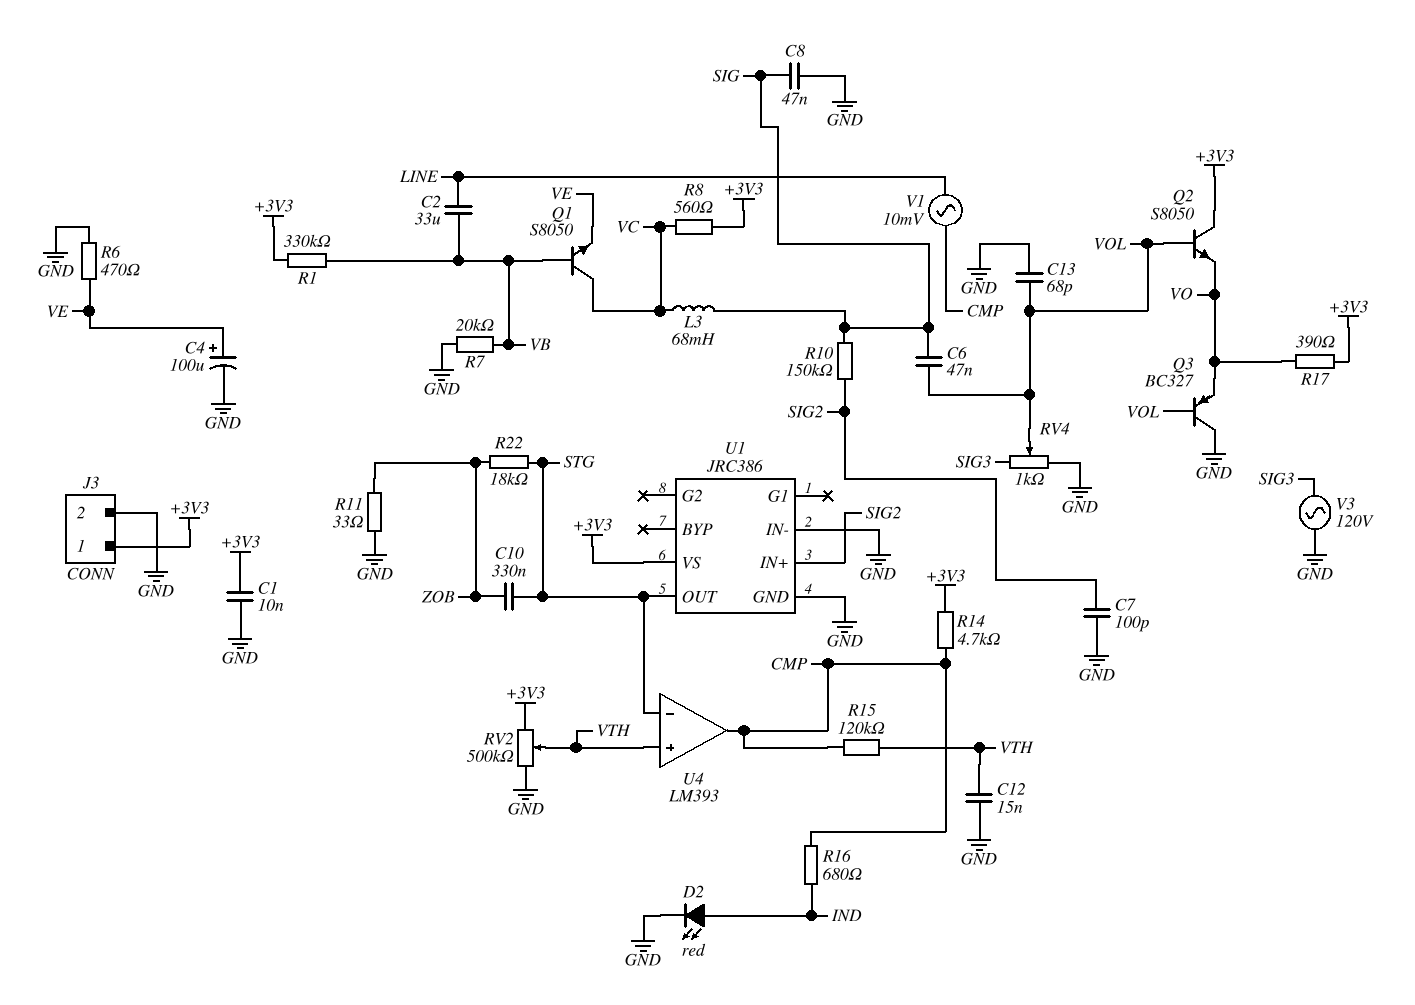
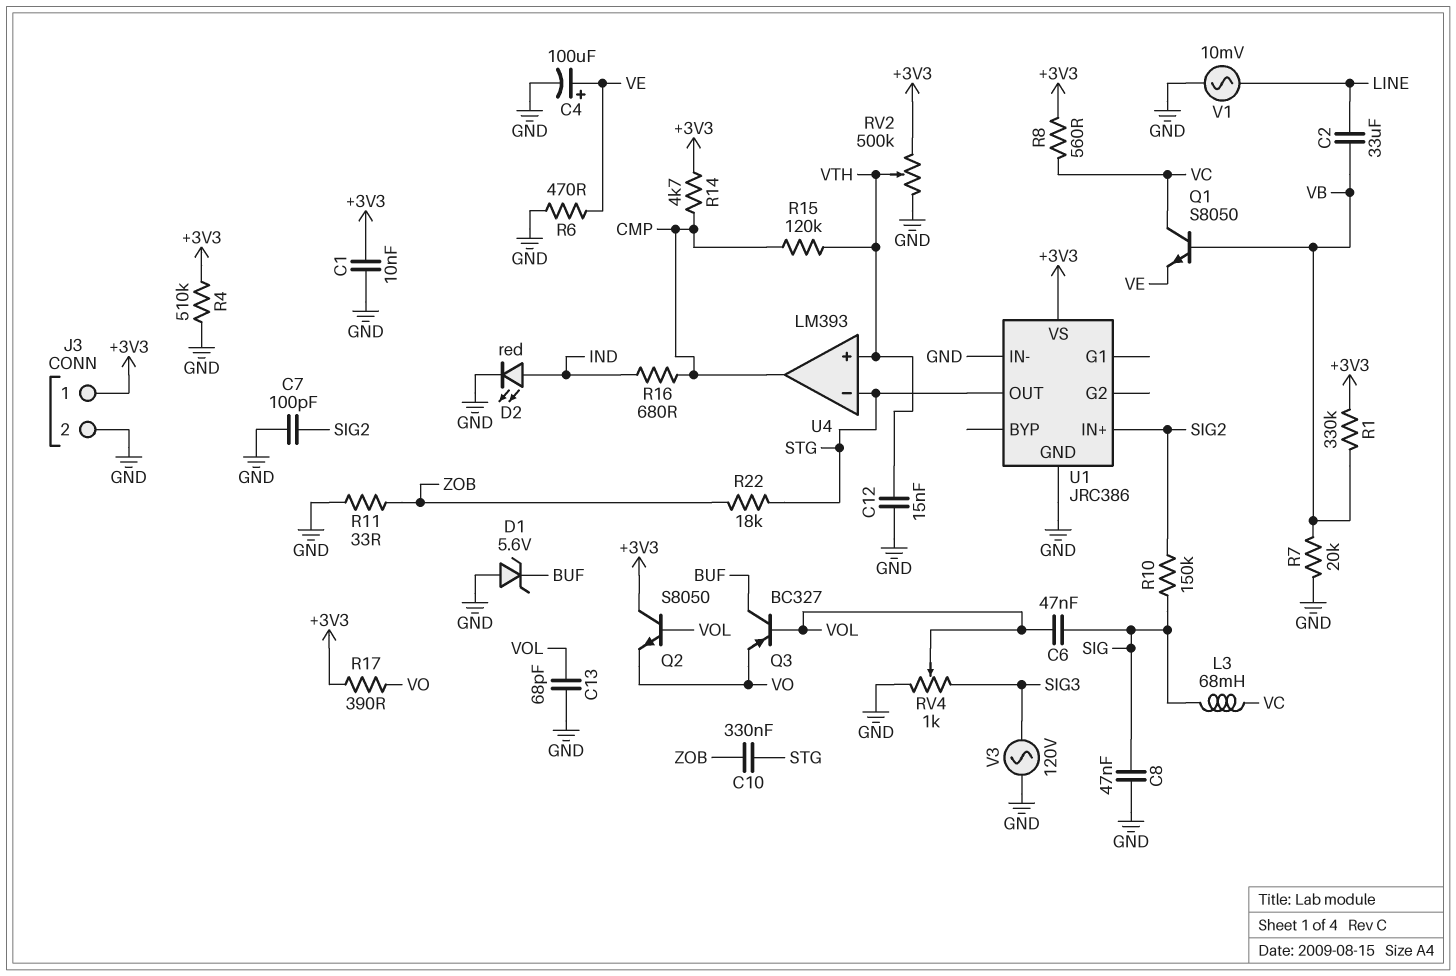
D1: none -> zener 5.6V (A GND, K BUF)
Q3: PNP BC327 (B VOL, C GND, E VO) -> PNP BC327 (B VOL, C BUF, E VO)
R4: none -> 510k (+3V3, GND)
V1: AC 10mV (CMP, LINE) -> AC 10mV (GND, LINE)

